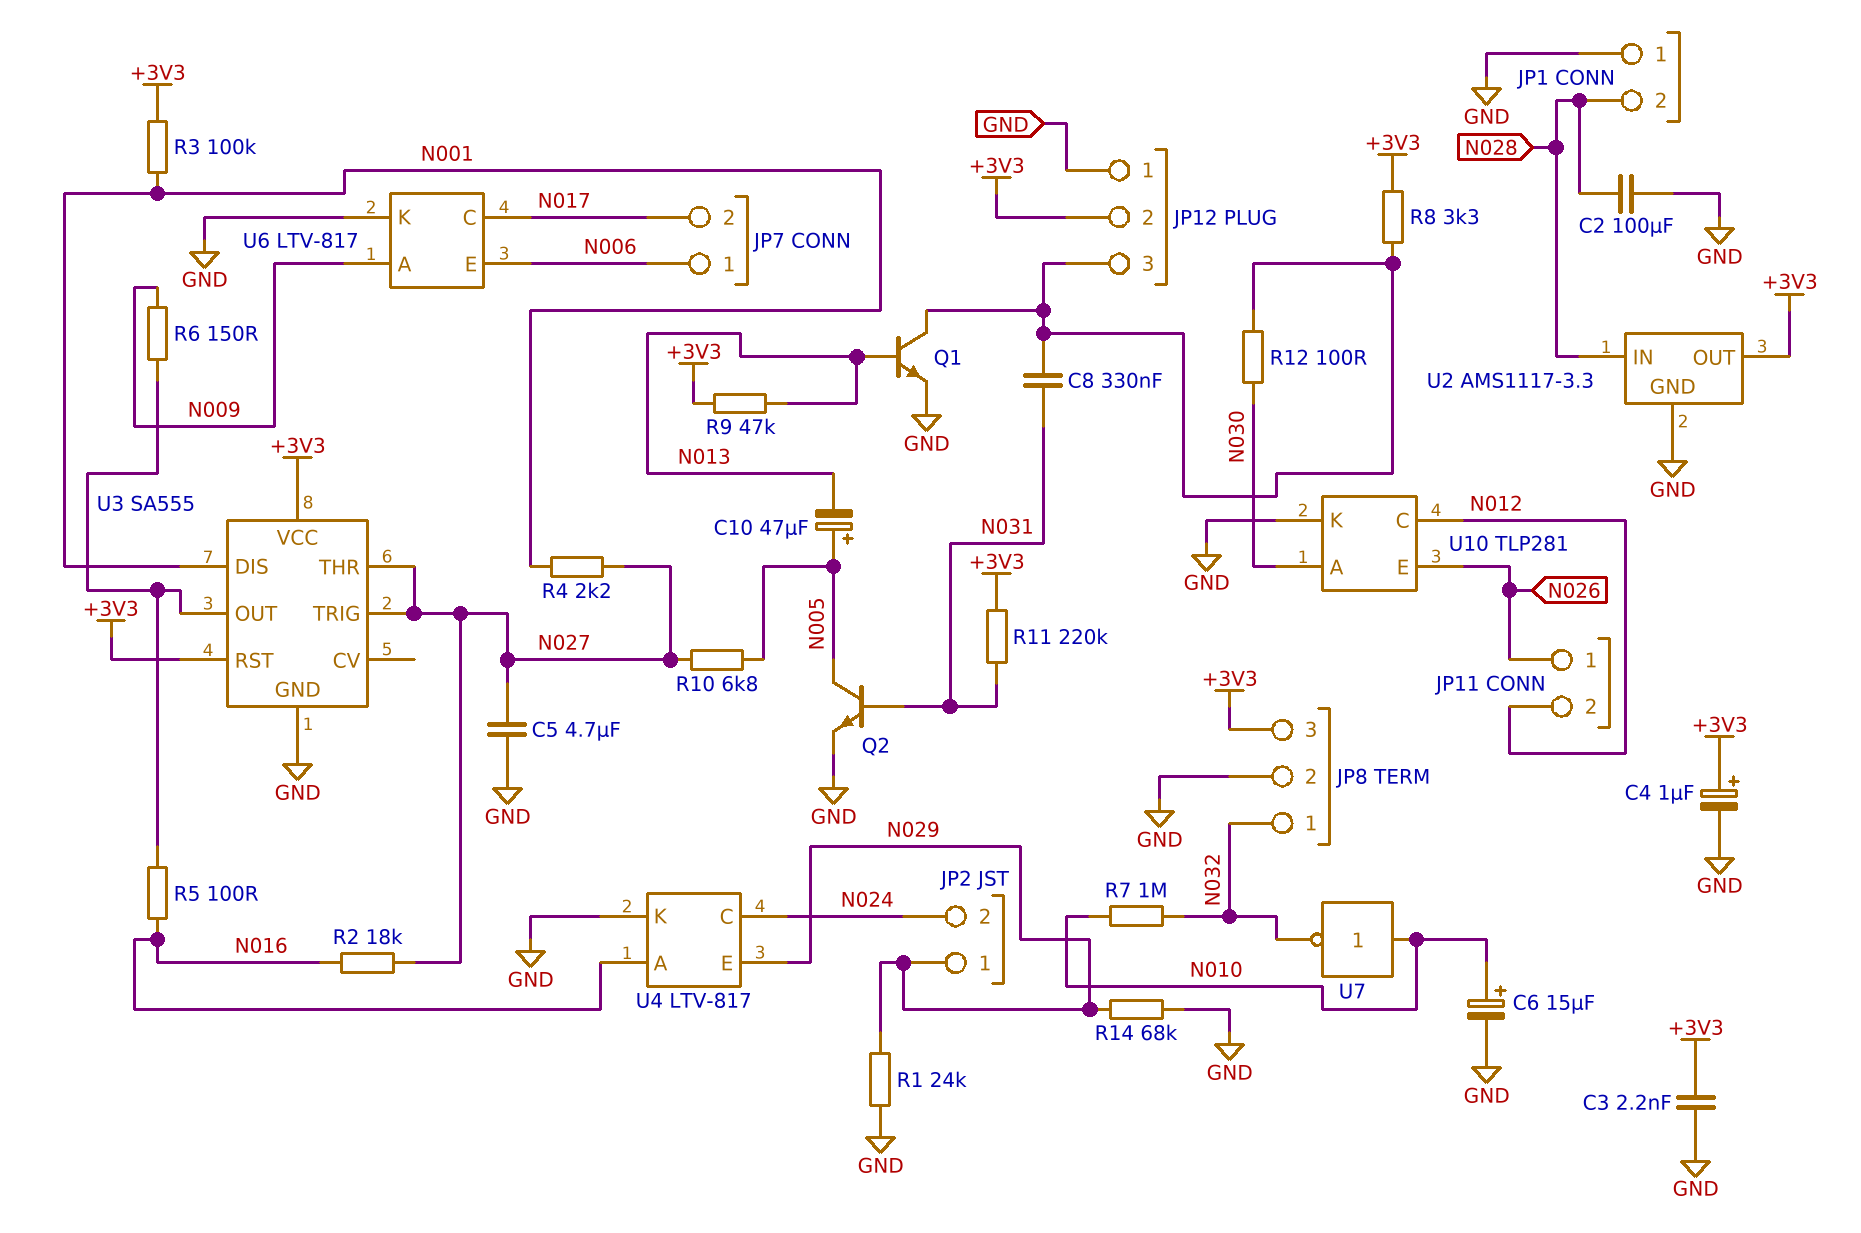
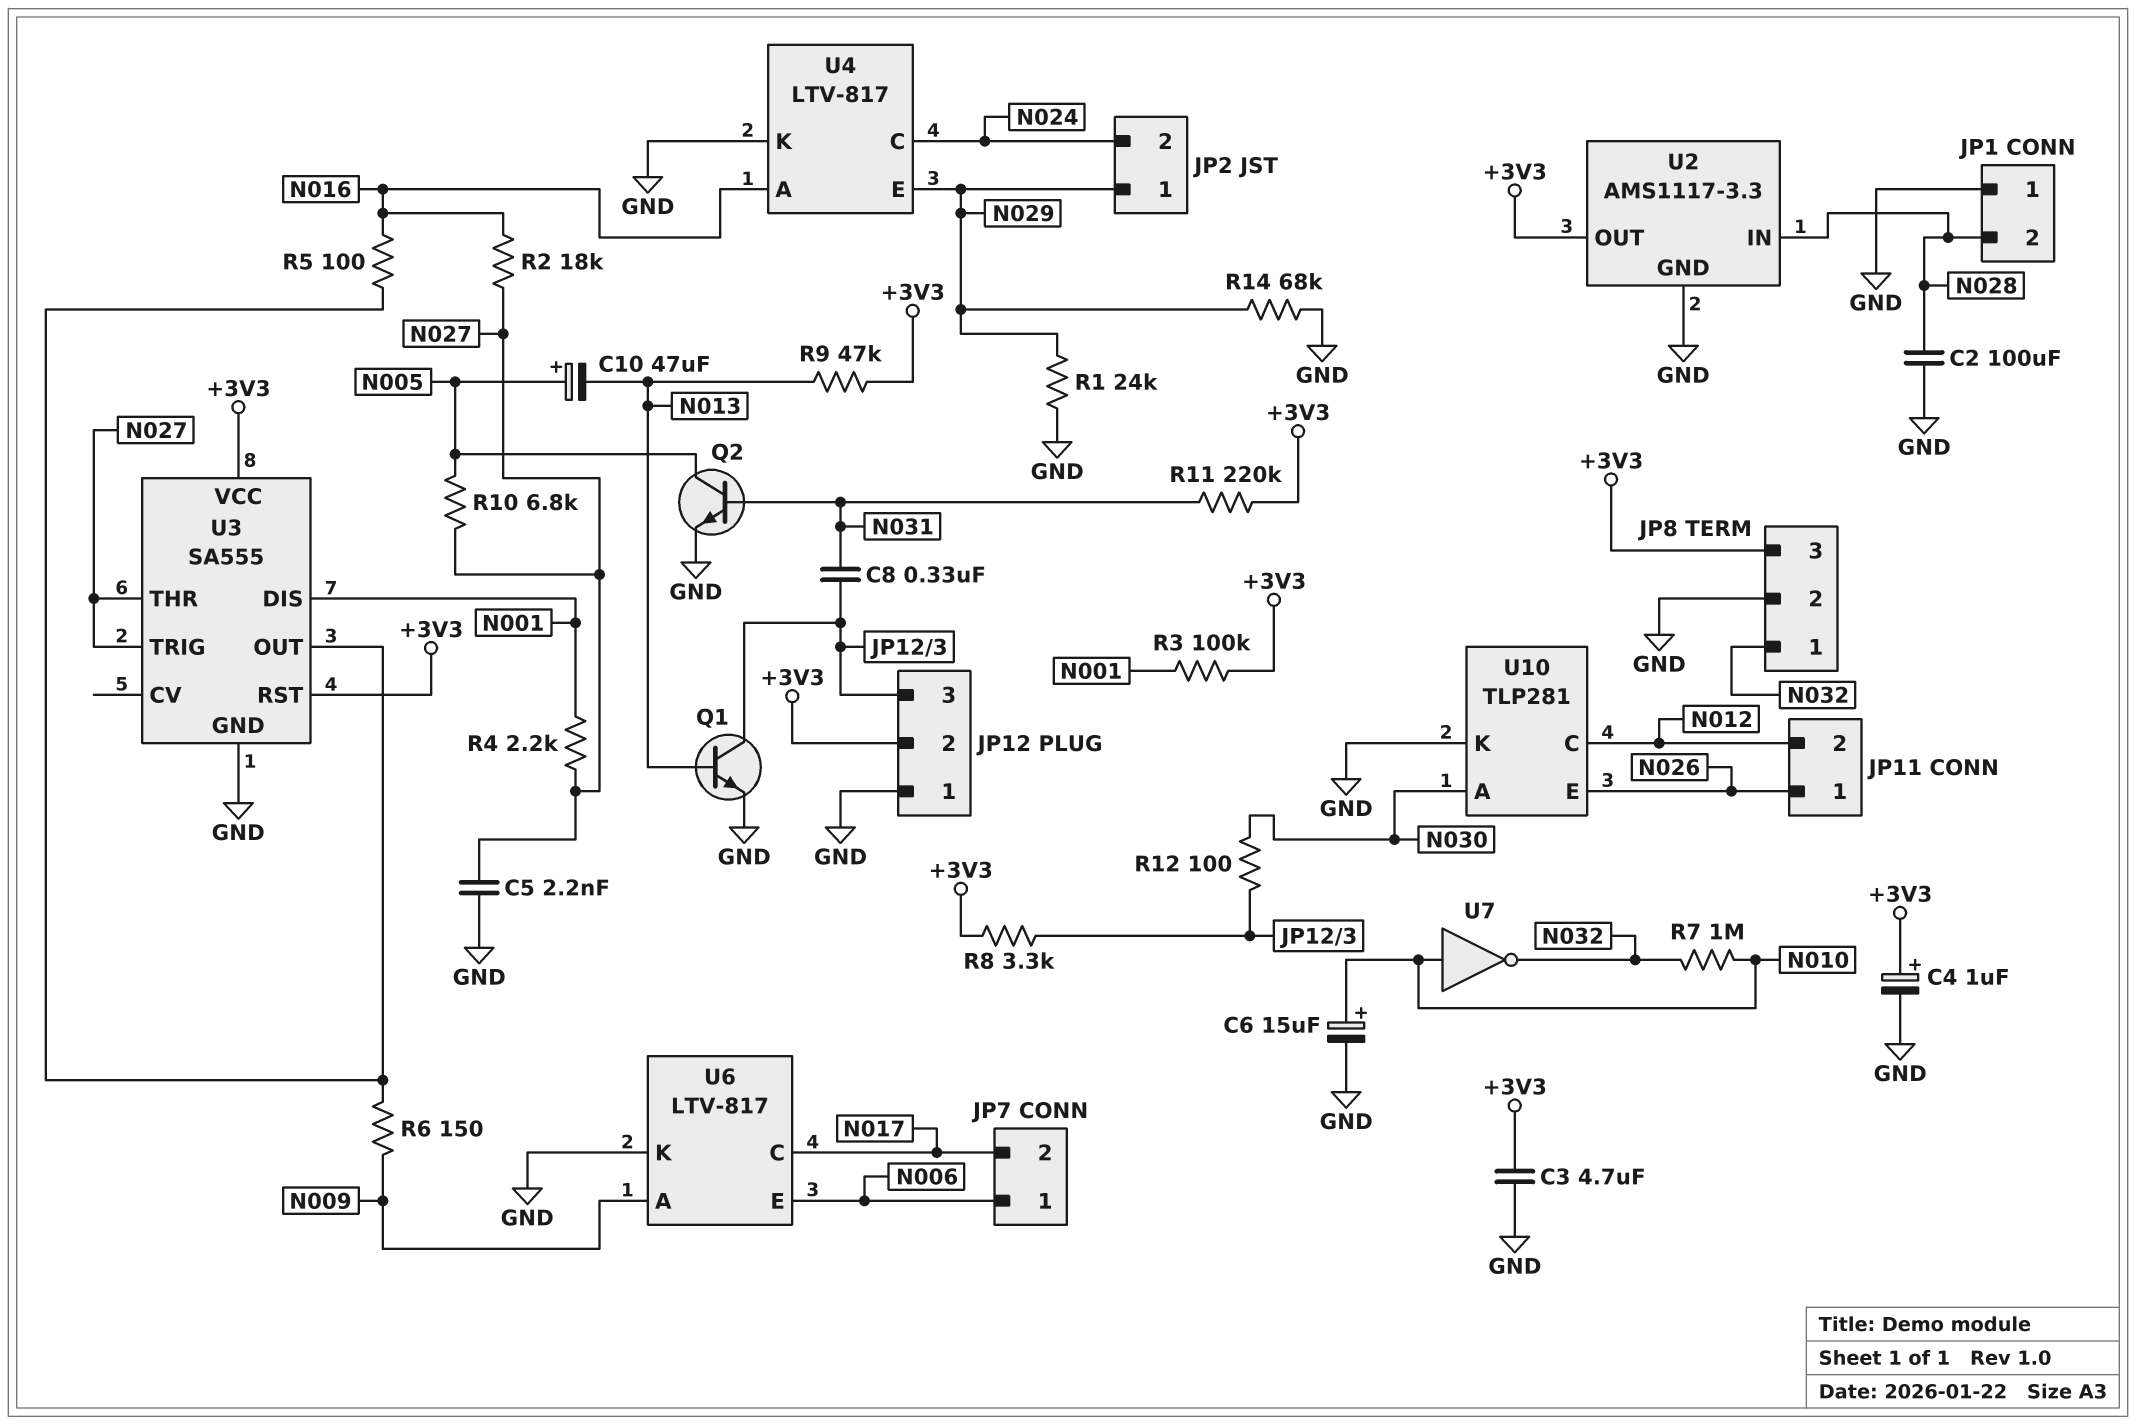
C3: 2.2nF (+3V3, GND) -> 4.7uF (+3V3, GND)
C5: 4.7uF (GND, N027) -> 2.2nF (GND, N027)

